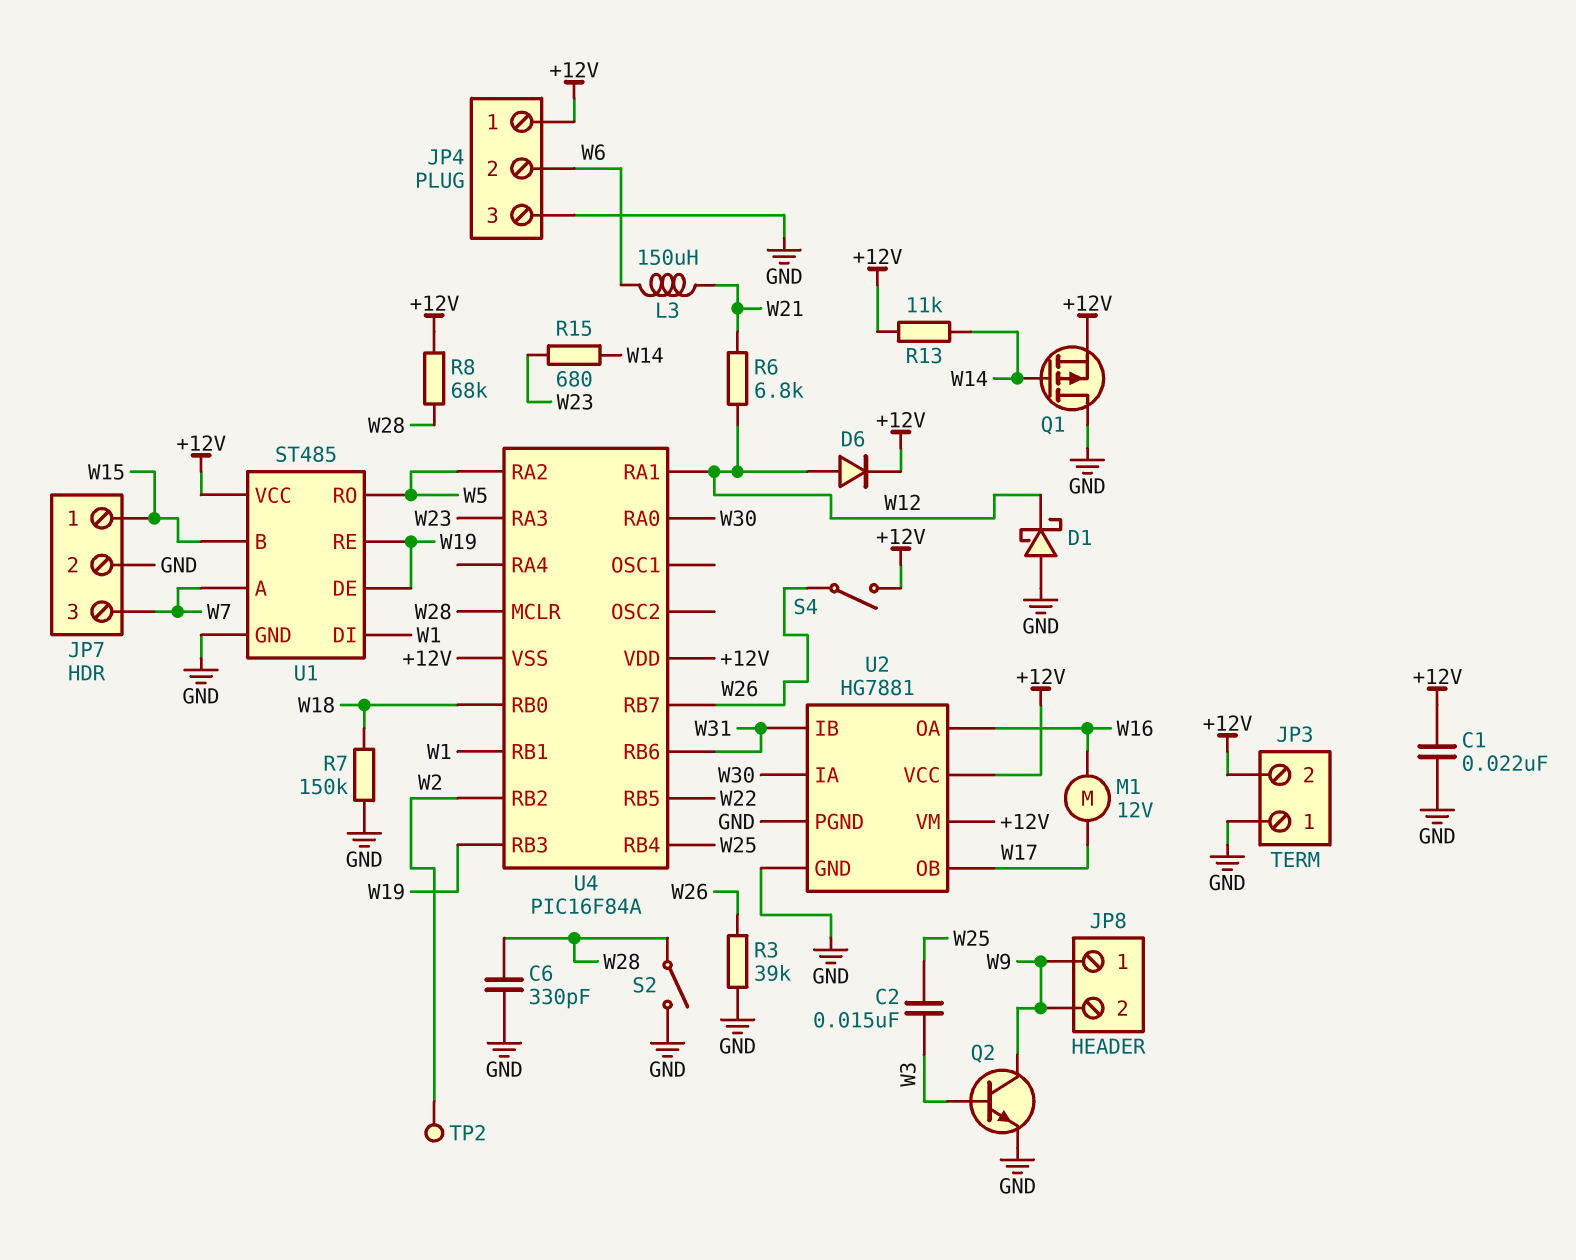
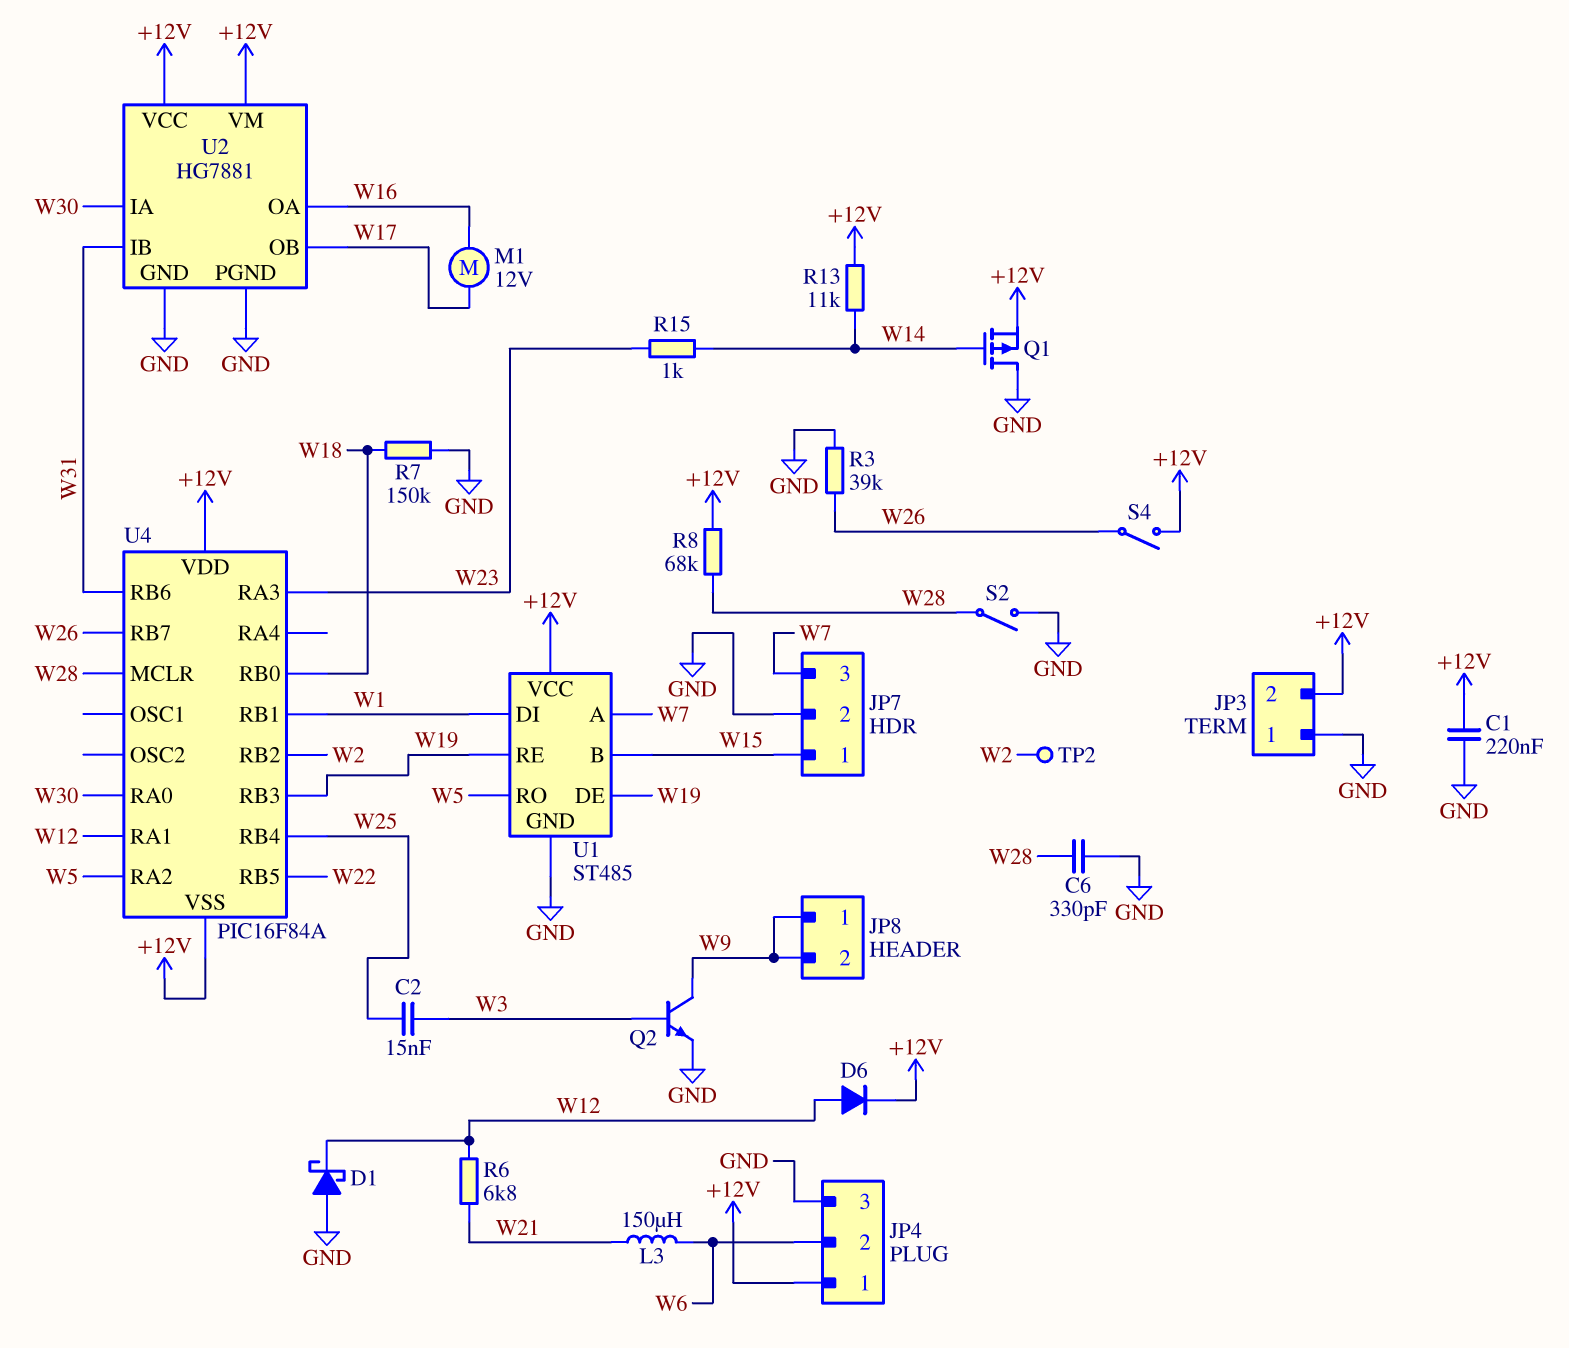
C1: 22nF (+12V, GND) -> 220nF (+12V, GND)
R15: 680 (W14, W23) -> 1k (W14, W23)

